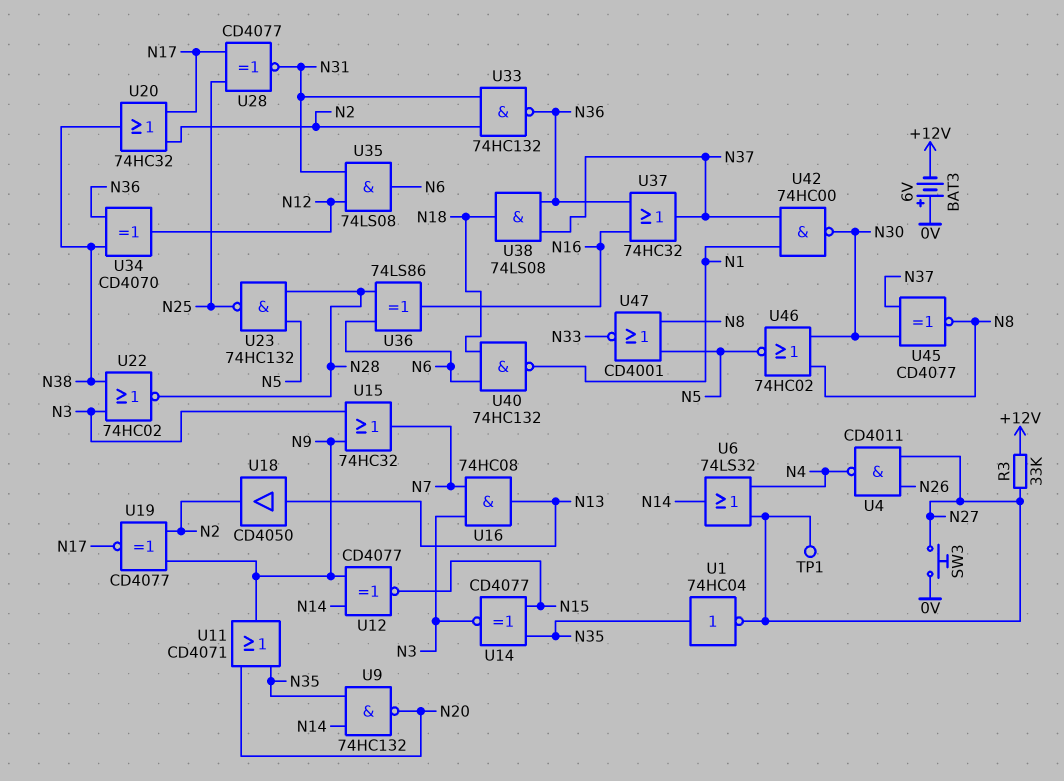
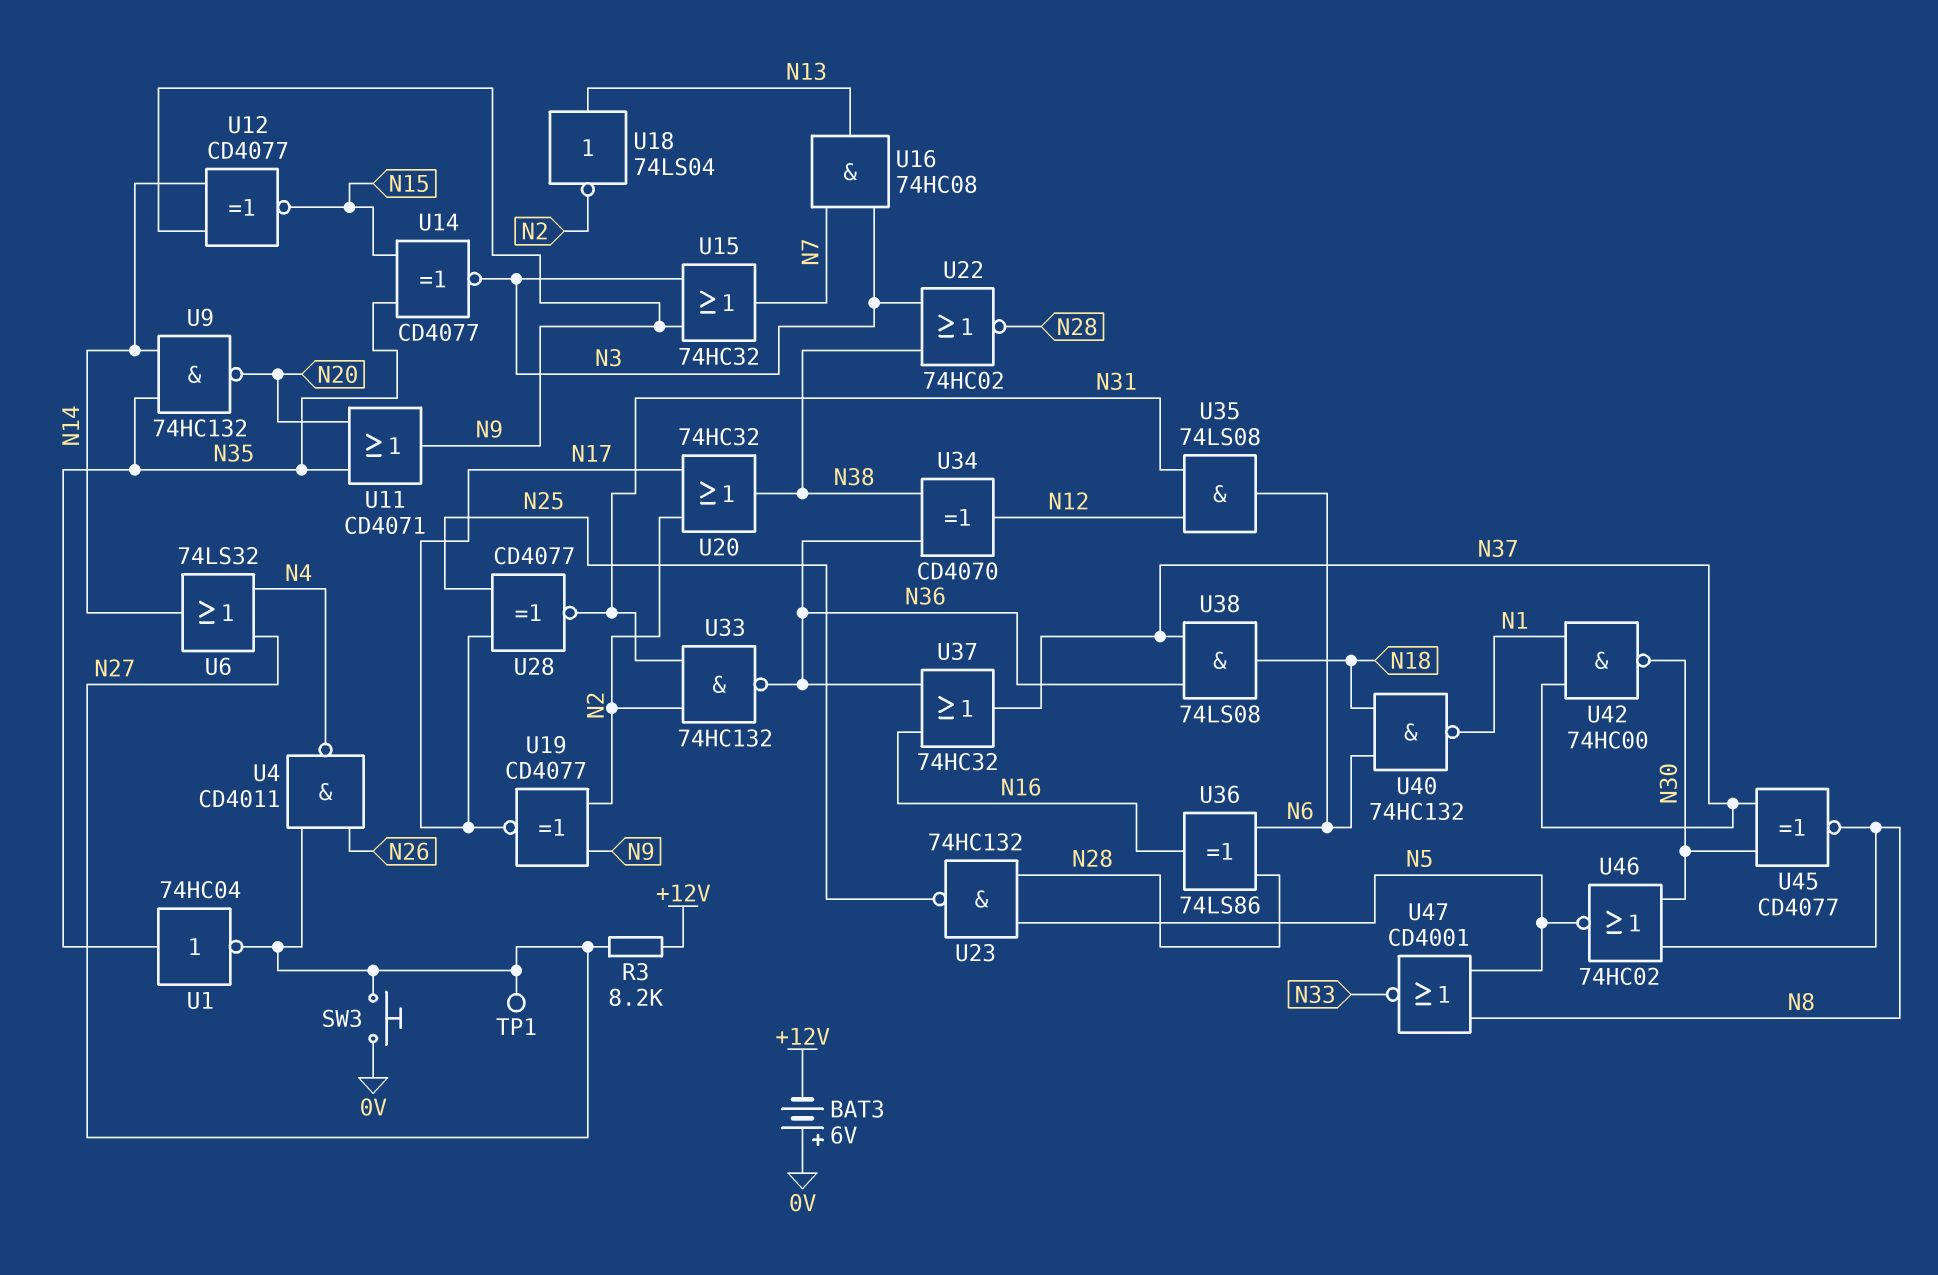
R3: 33k (+12V, N27) -> 8.2k (+12V, N27)
U18: buffer CD4050 (in N13, out N2) -> NOT 74LS04 (in N13, out N2)

